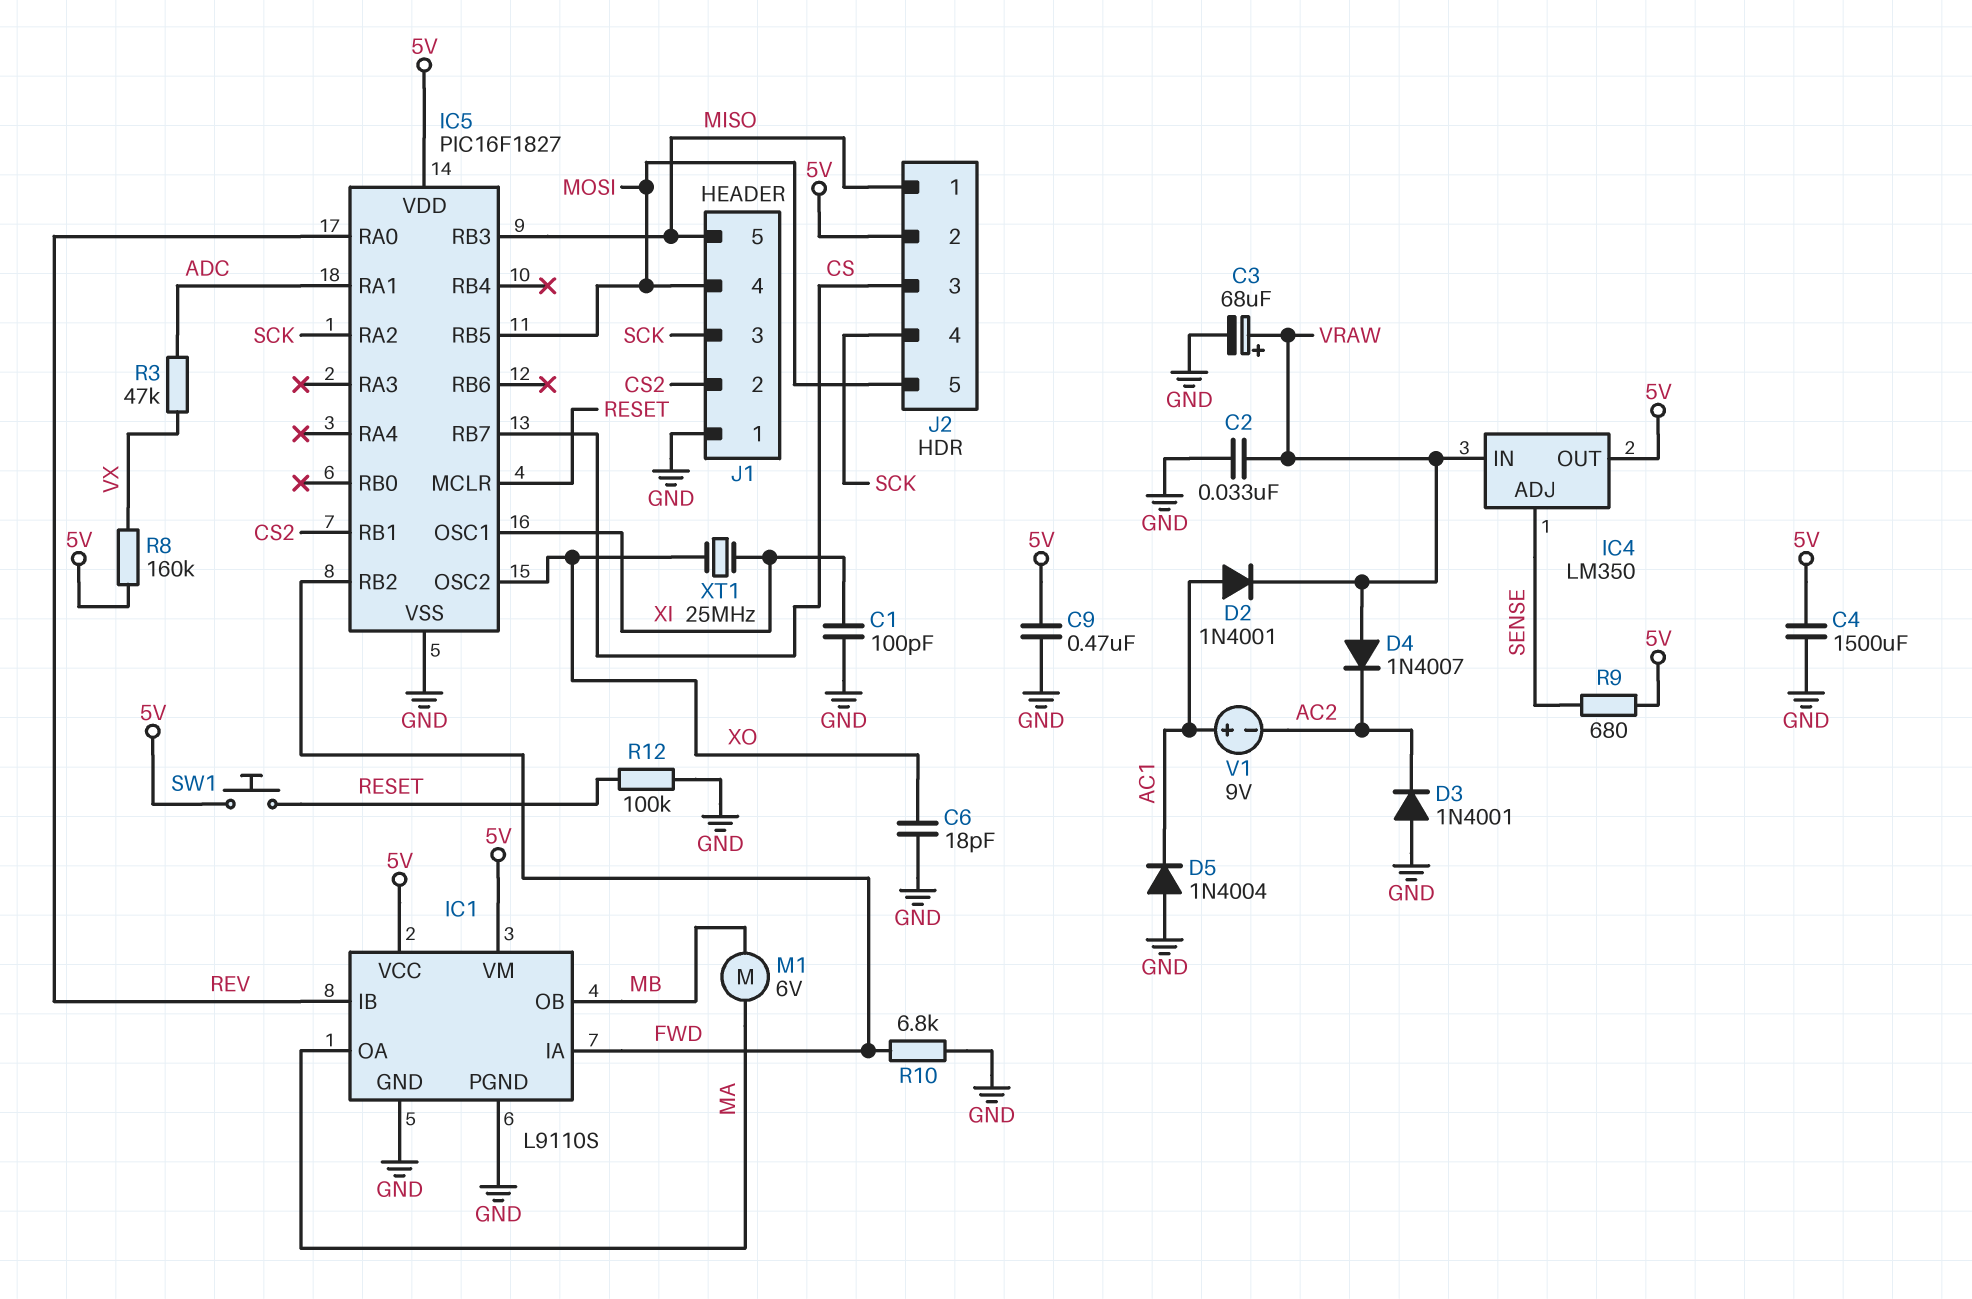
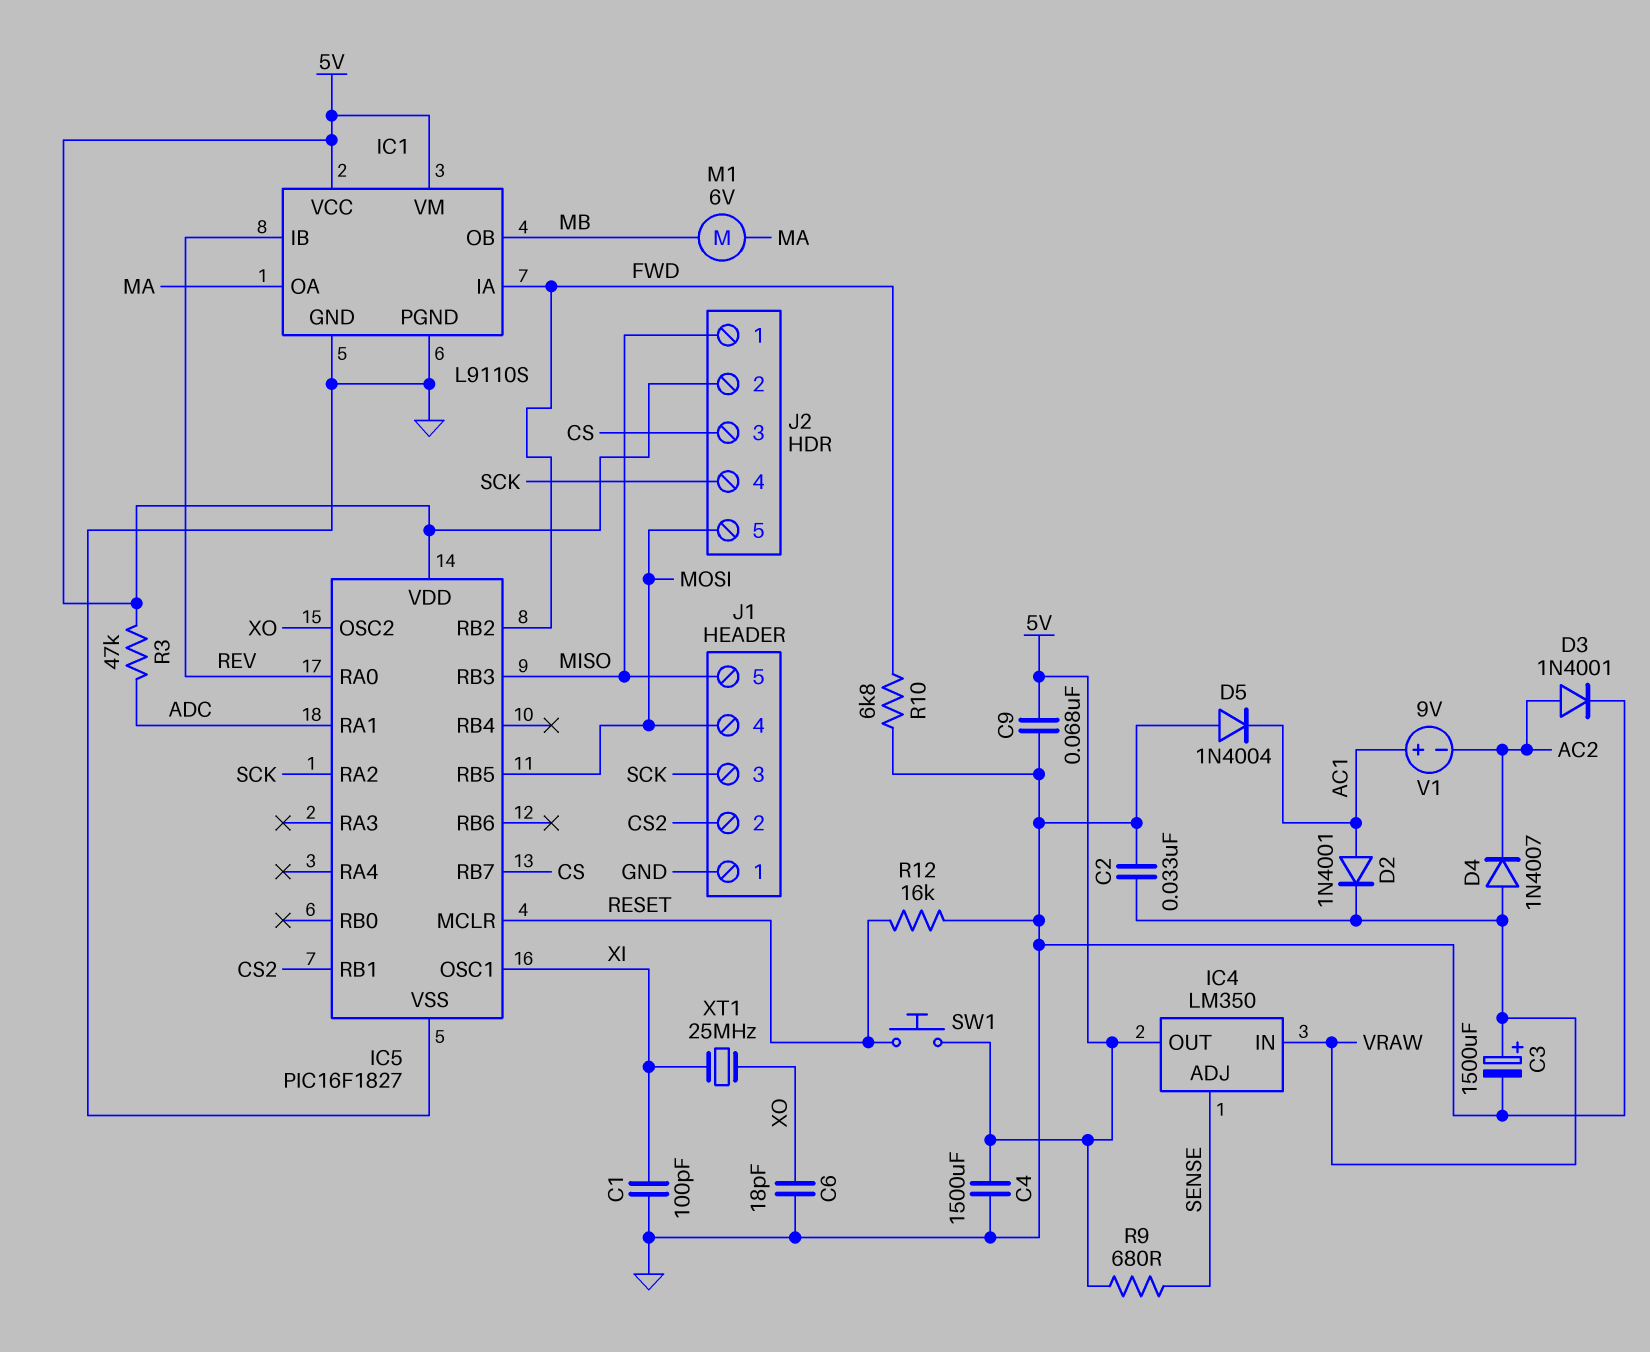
C3: 68uF (plus VRAW, minus GND) -> 1500uF (plus VRAW, minus GND)
C9: 470nF (5V, GND) -> 68nF (5V, GND)
D3: diode 1N4001 (A GND, K AC2) -> diode 1N4001 (A AC2, K GND)
R3: 47k (ADC, VX) -> 47k (5V, ADC)
R8: 160k (5V, VX) -> none
R12: 100k (GND, RESET) -> 16k (GND, RESET)

